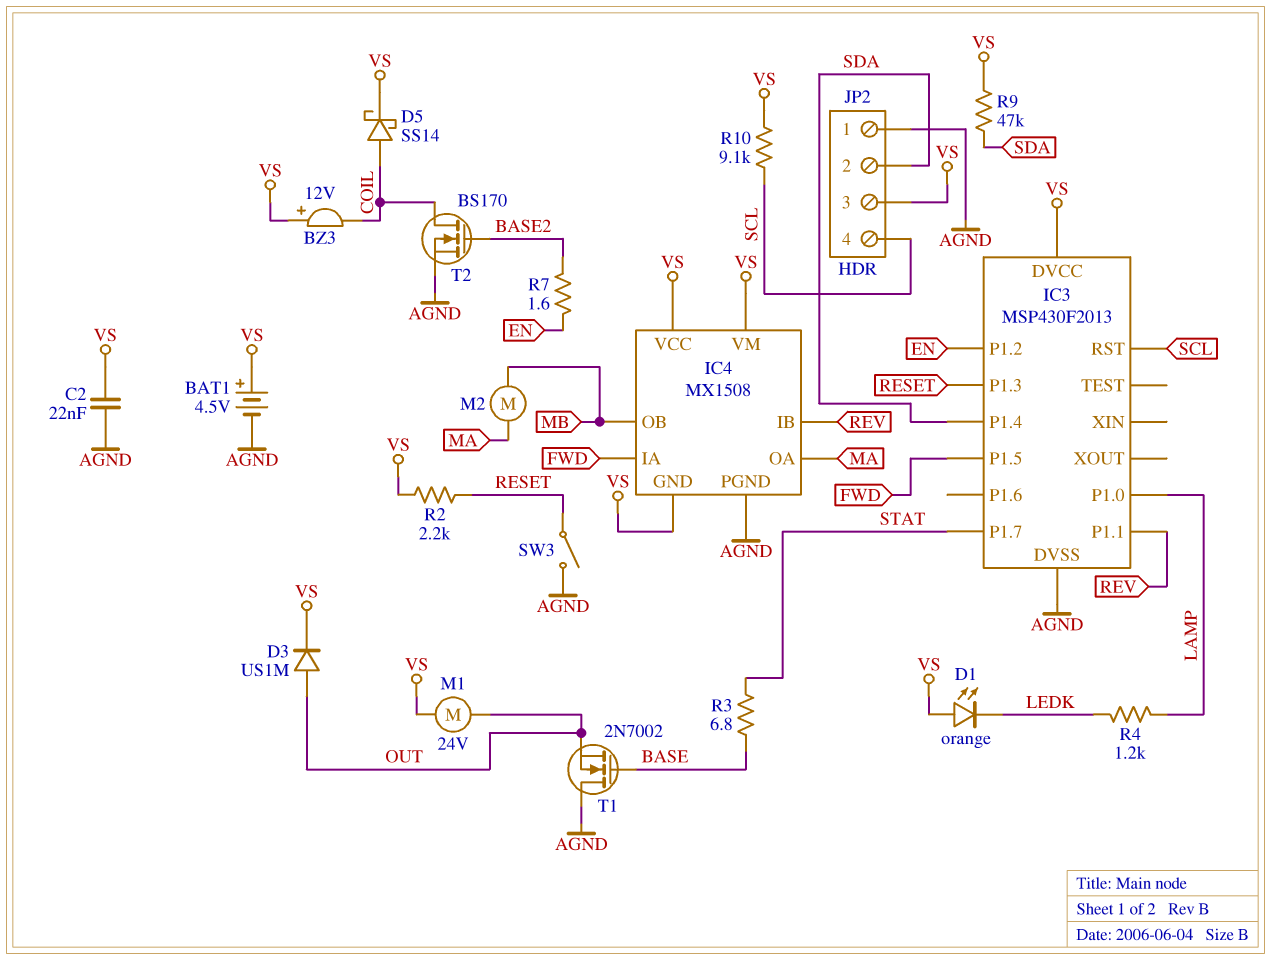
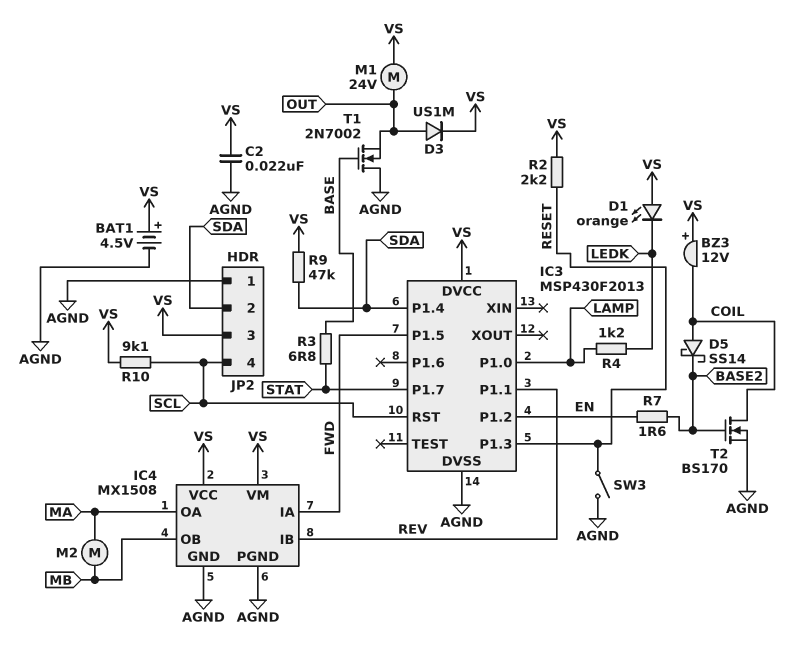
D5: schottky SS14 (A COIL, K VS) -> schottky SS14 (A COIL, K BASE2)
IC4 pin GND: VS -> AGND

